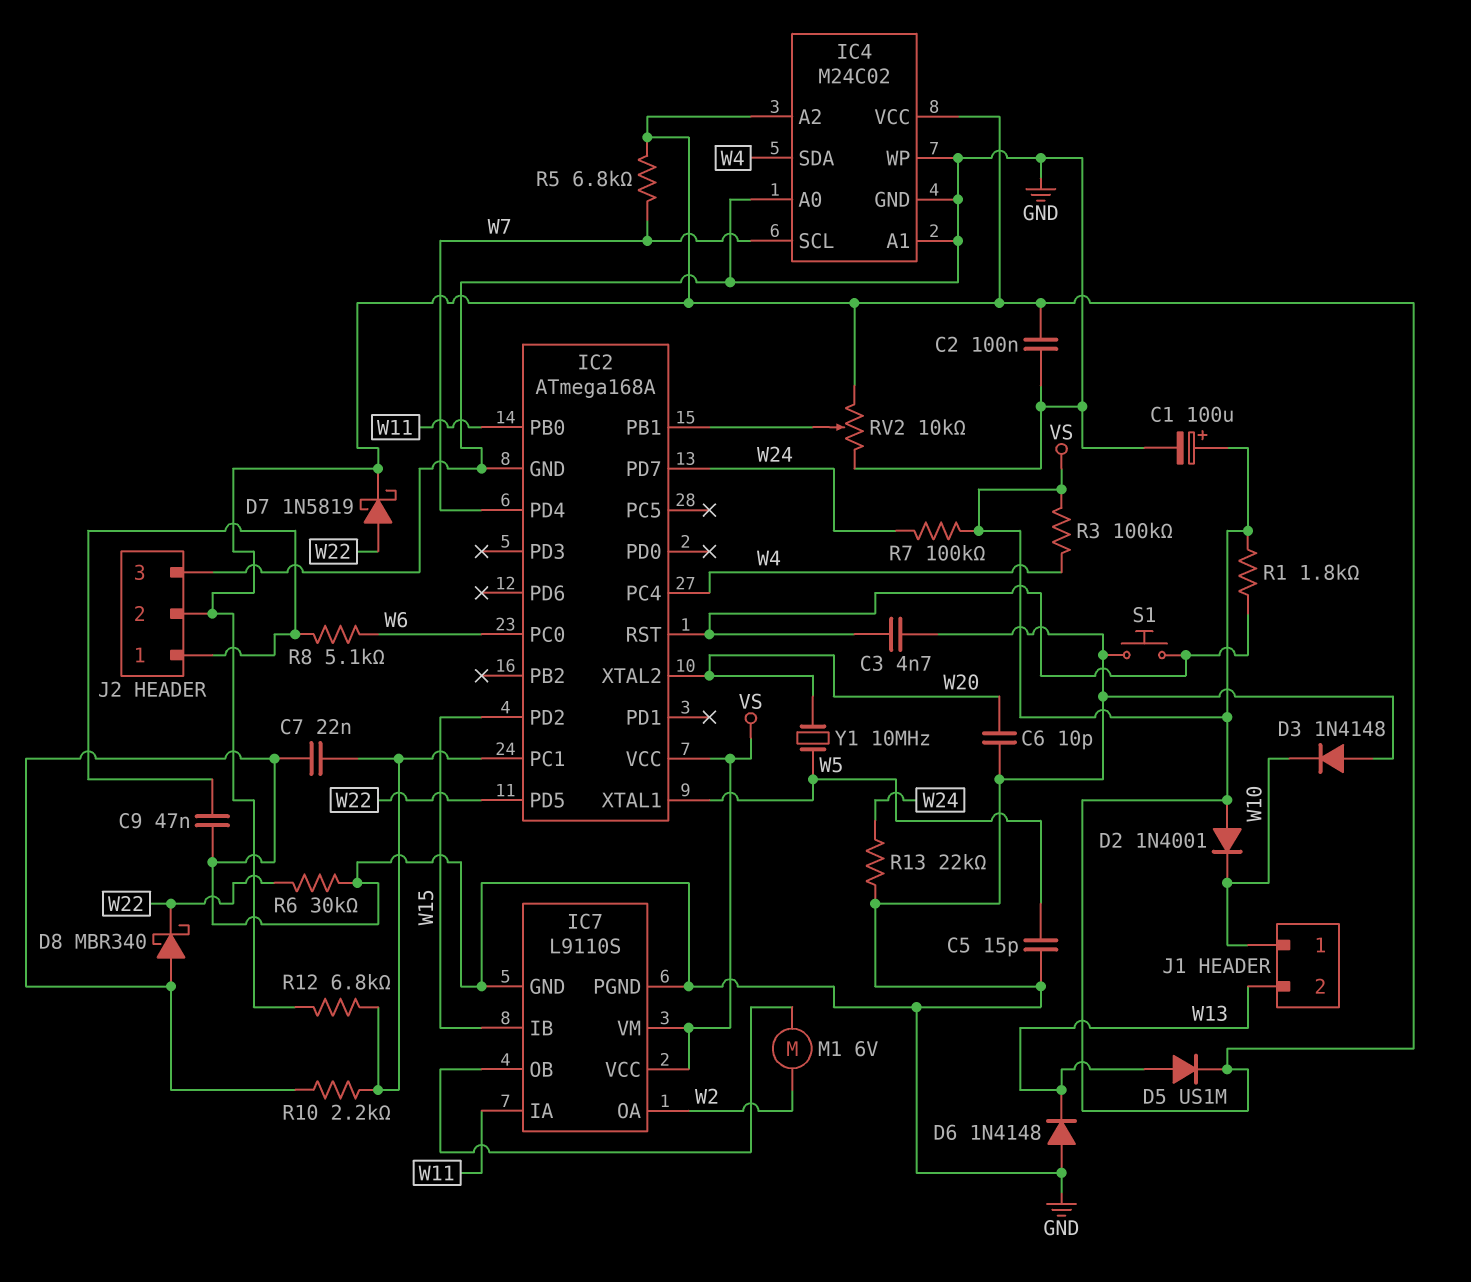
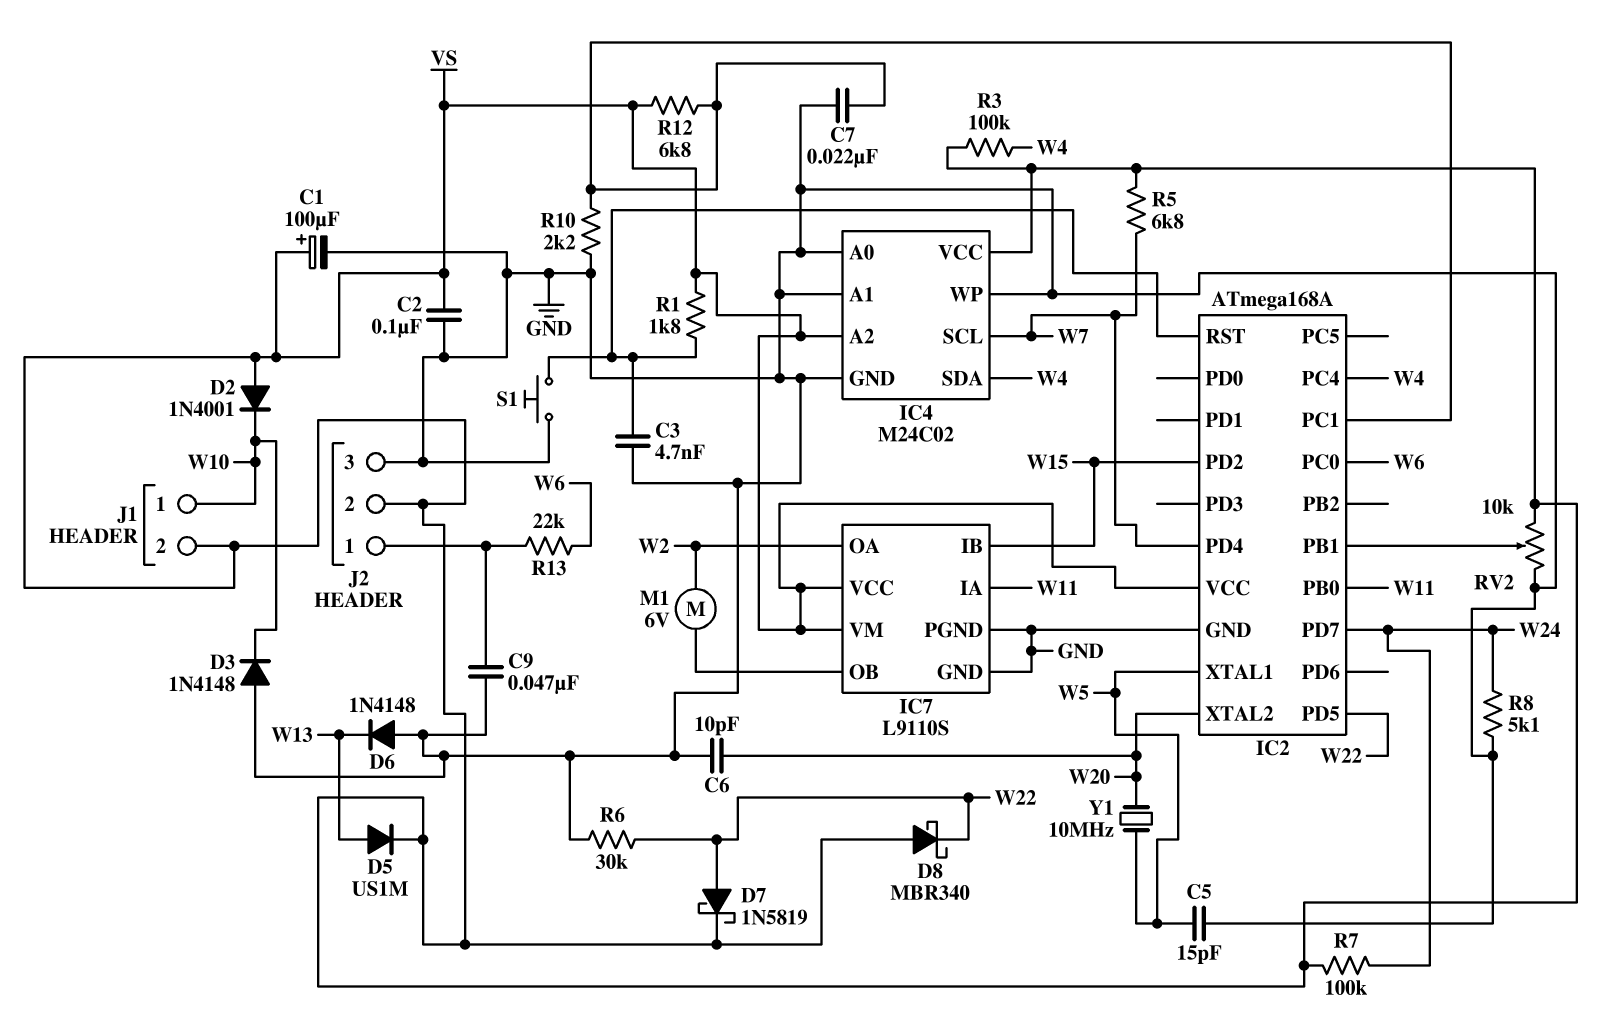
D8: schottky MBR340 (A GND, K W22) -> schottky MBR340 (A VS, K W22)
J1 pin 2: W13 -> VS
R8: 5.1k (J2/1, W6) -> 5.1k (GND, W24)
R13: 22k (GND, W24) -> 22k (J2/1, W6)

